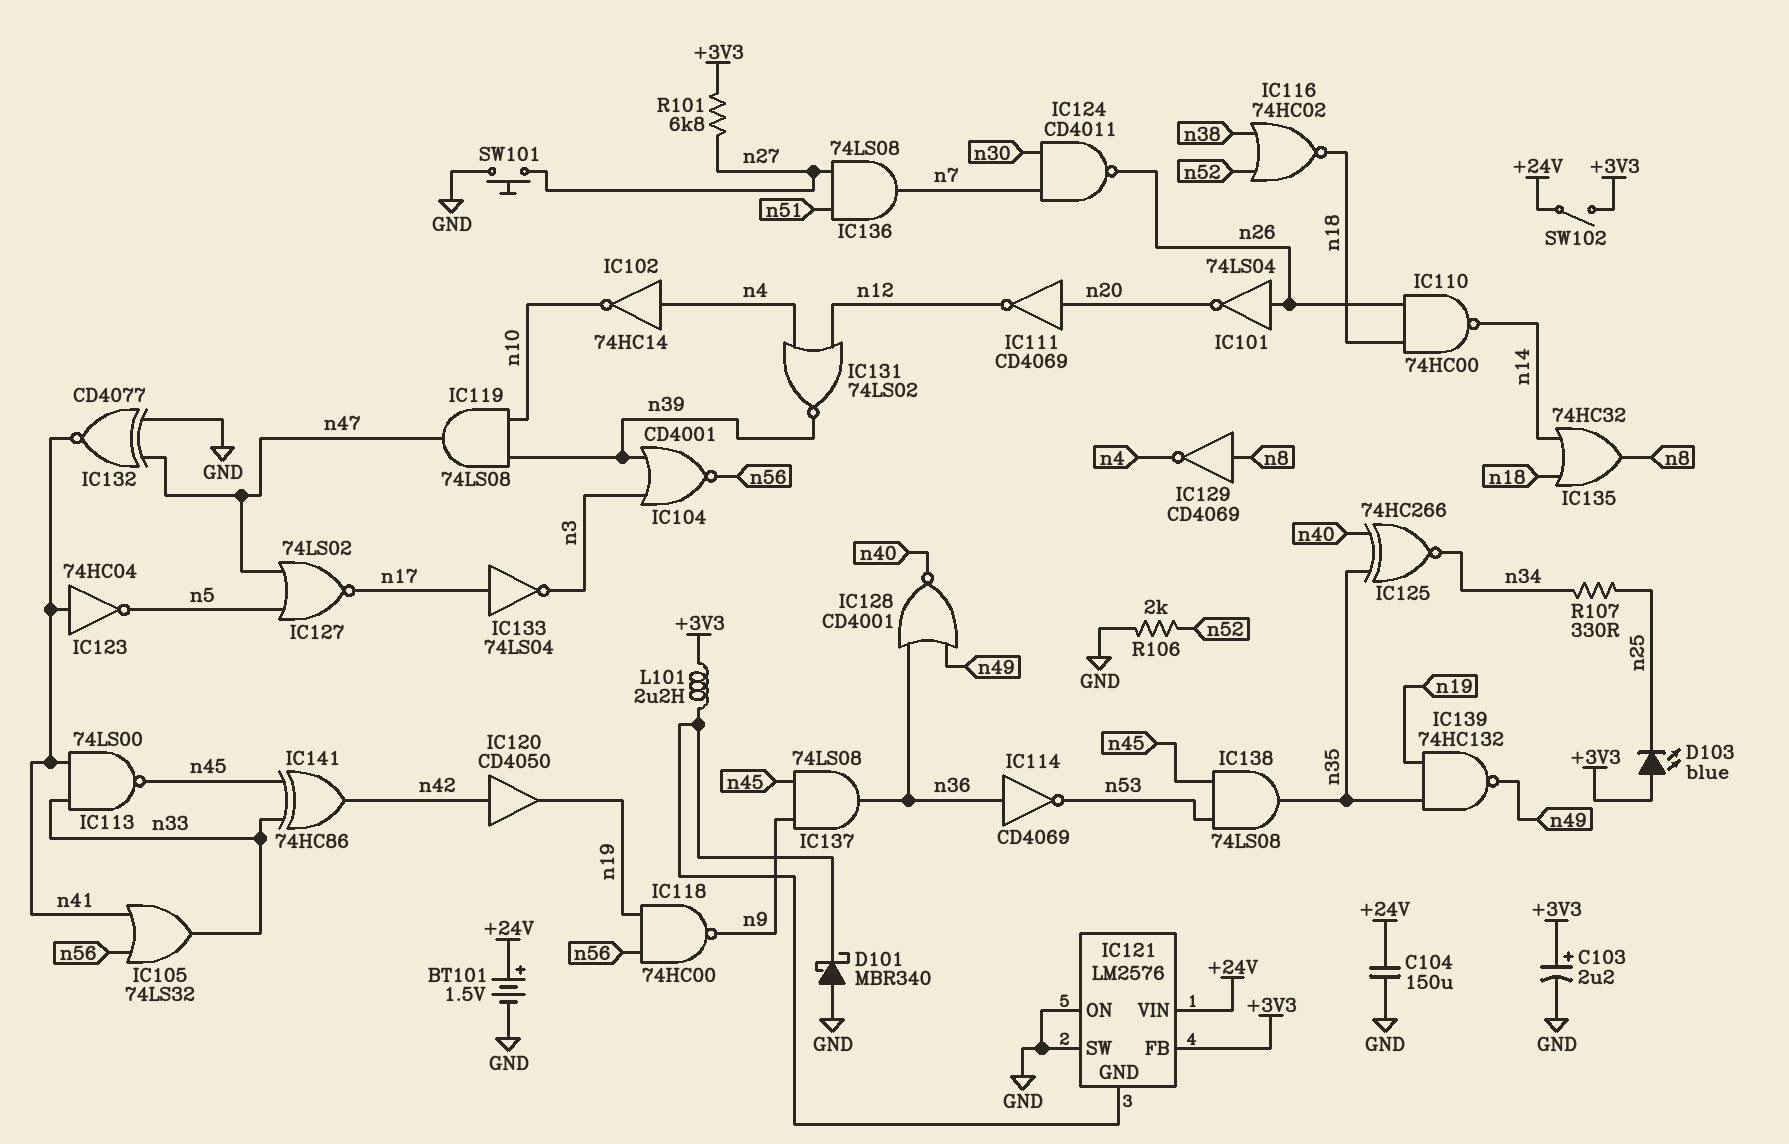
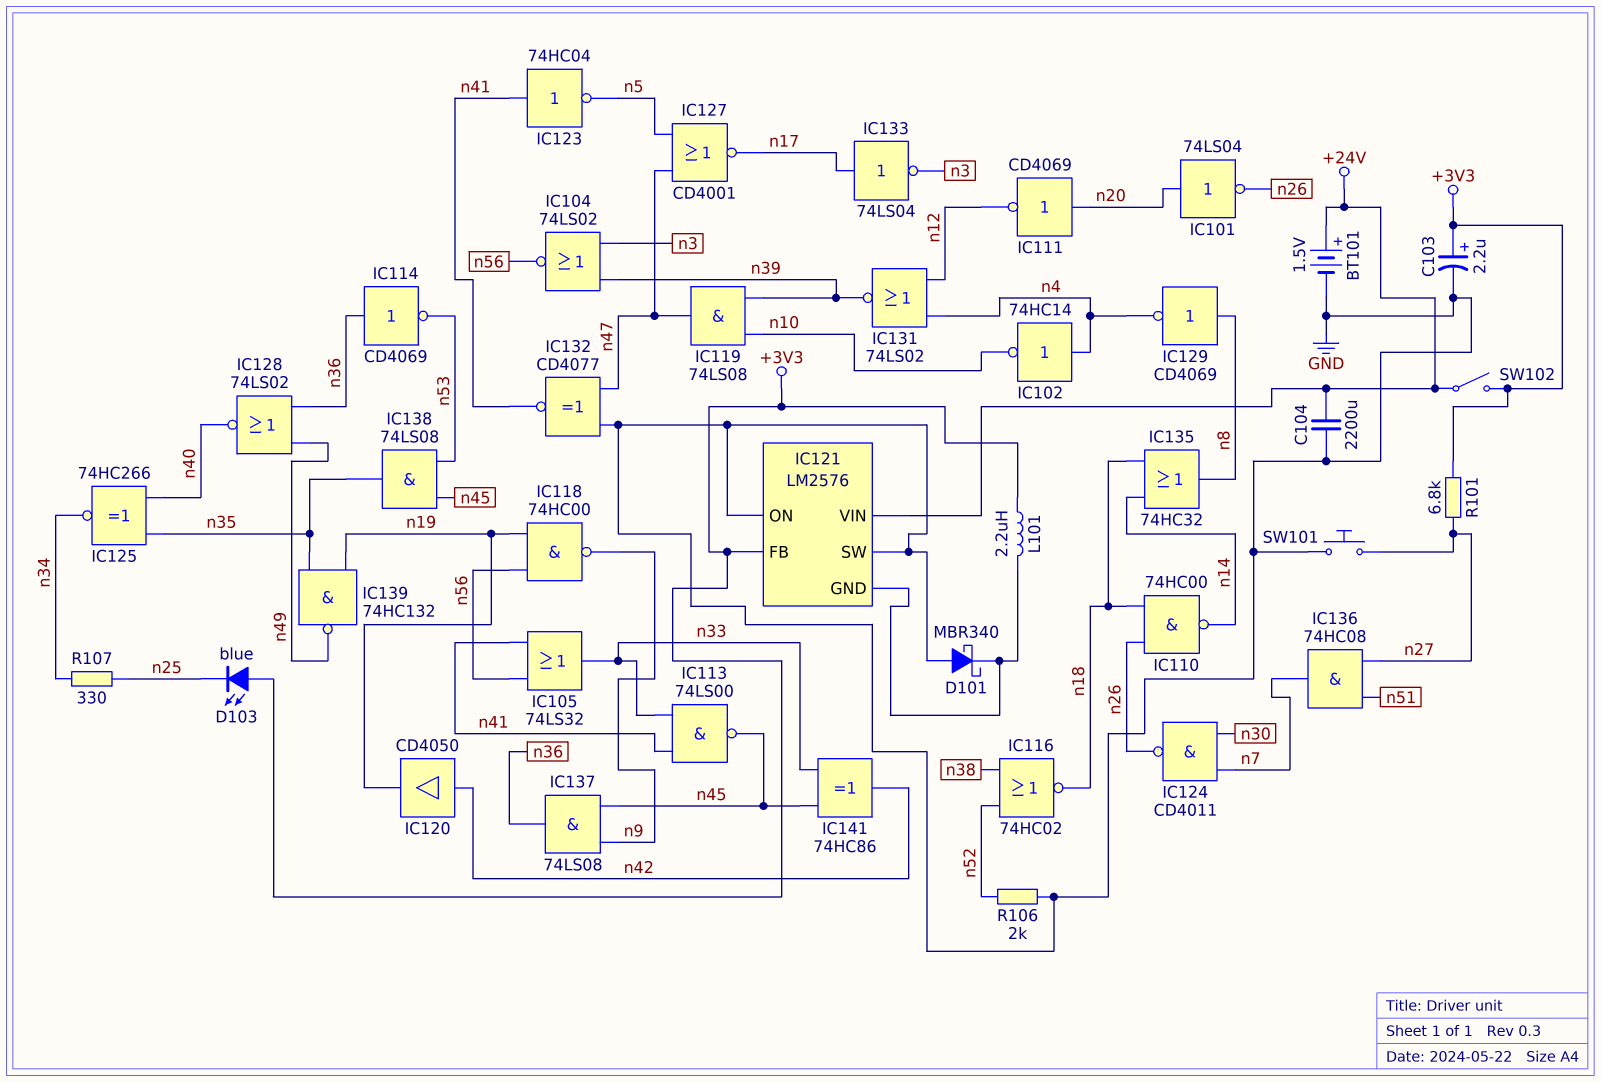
C104: 150uF (+24V, GND) -> 2200uF (+24V, GND)
IC101: NOT 74LS04 (in n26, out n20) -> NOT 74LS04 (in n20, out n26)
IC104: NOR CD4001 (in n3, in n39, out n56) -> NOR 74LS02 (in n3, in n39, out n56)
IC127: NOR 74LS02 (in n5, in n47, out n17) -> NOR CD4001 (in n5, in n47, out n17)
IC128: NOR CD4001 (in n36, in n49, out n40) -> NOR 74LS02 (in n36, in n49, out n40)
IC136: AND 74LS08 (in n27, in n51, out n7) -> AND 74HC08 (in n27, in n51, out n7)

